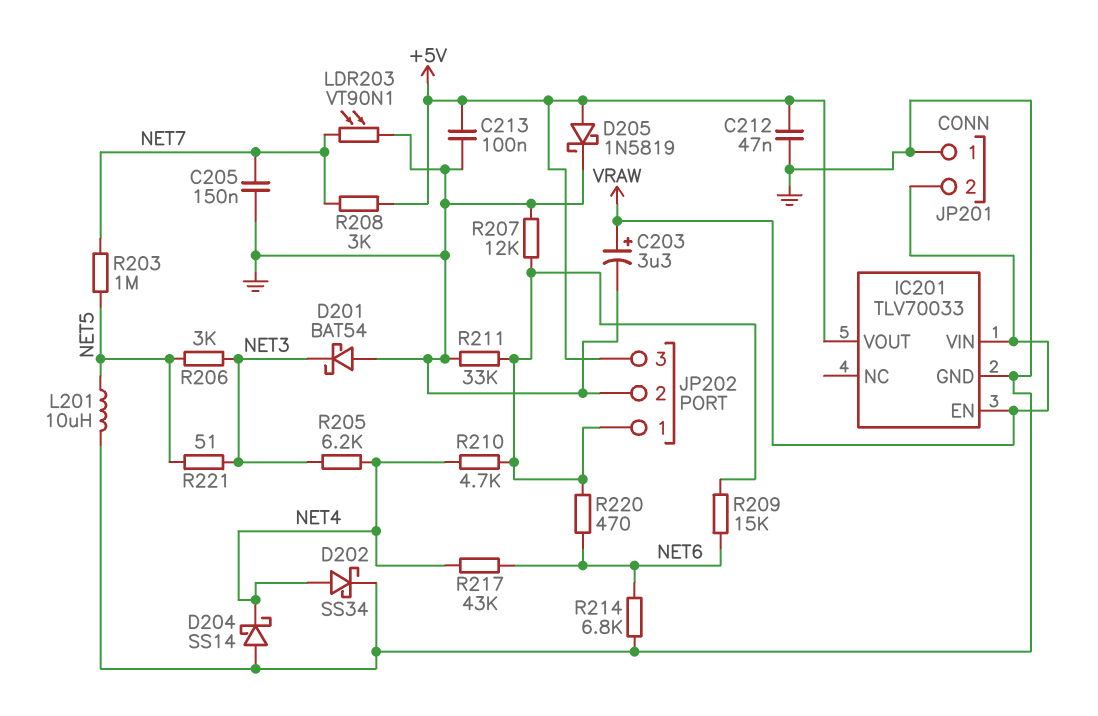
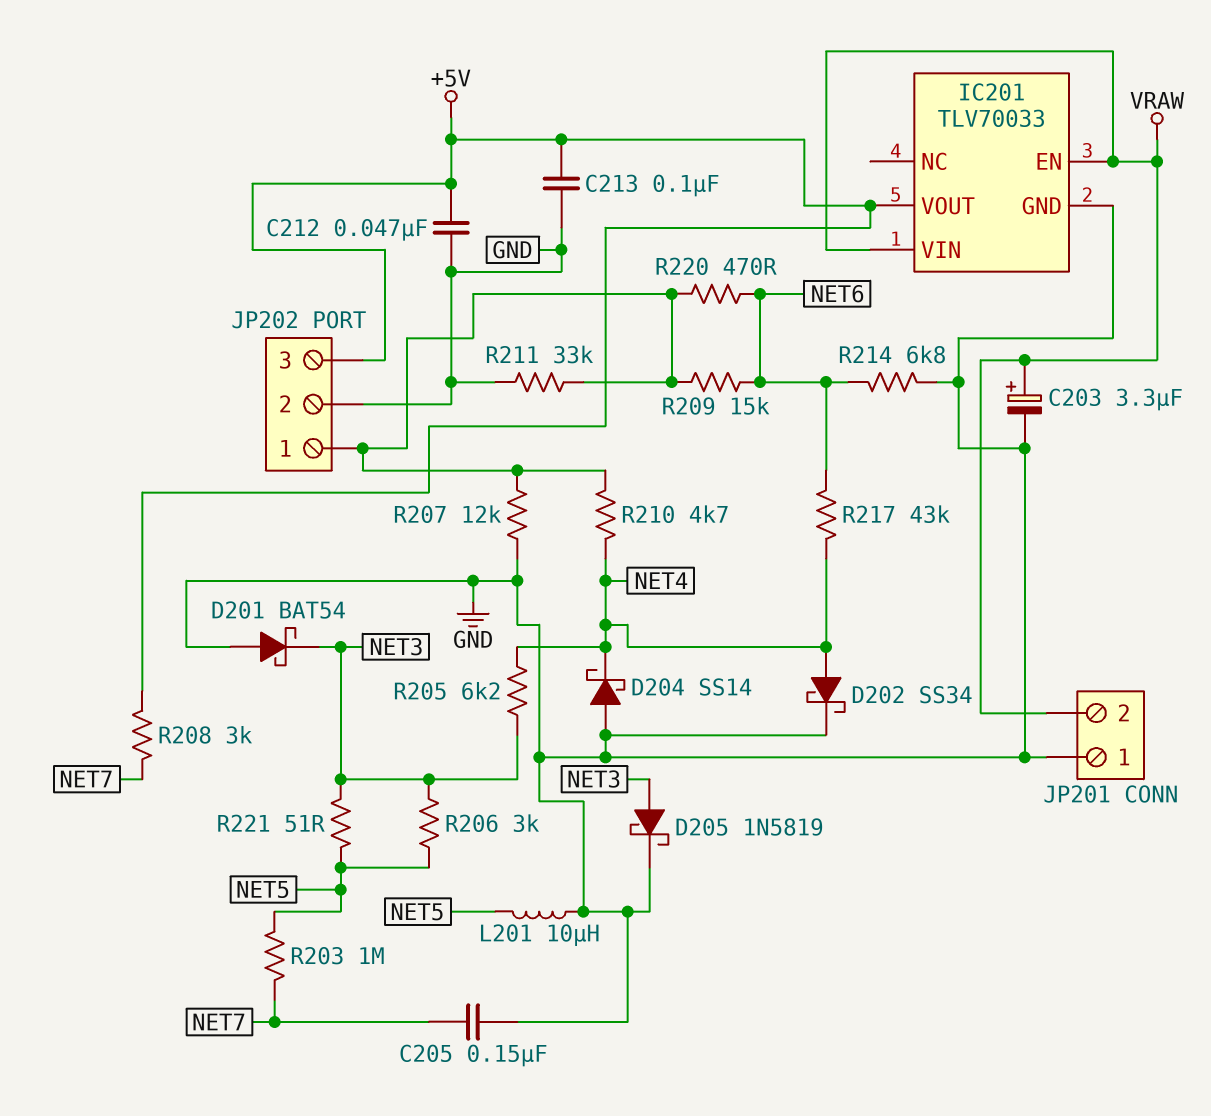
D205: schottky 1N5819 (A +5V, K GND) -> schottky 1N5819 (A NET3, K GND)
LDR203: VT90N1 (GND, NET7) -> none

